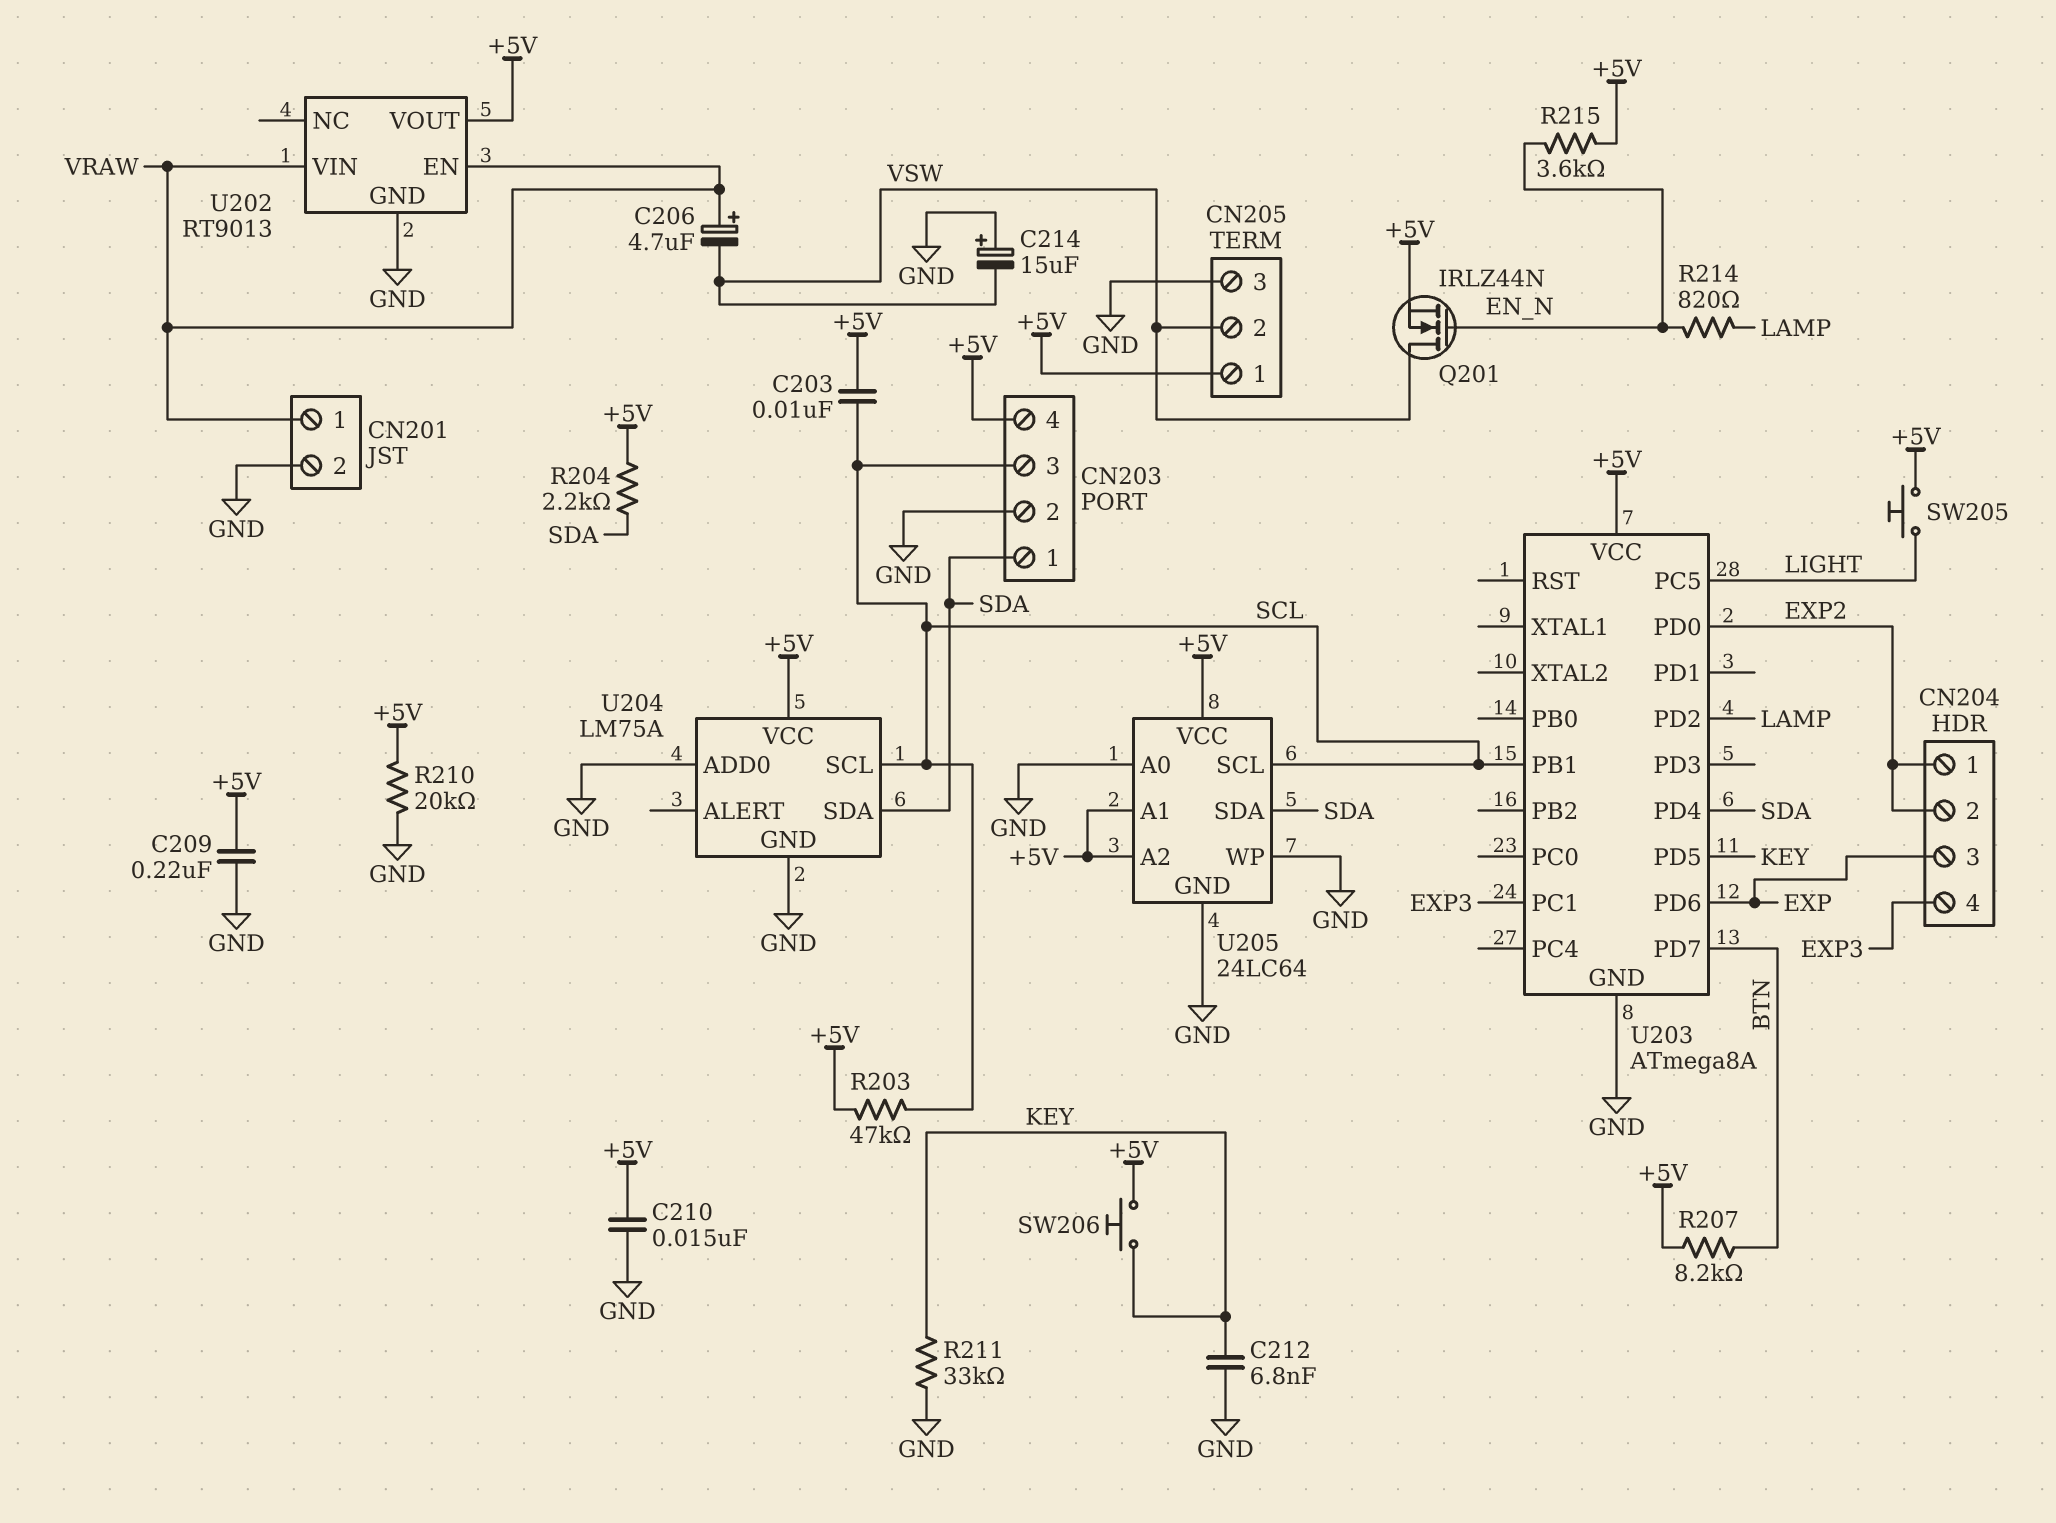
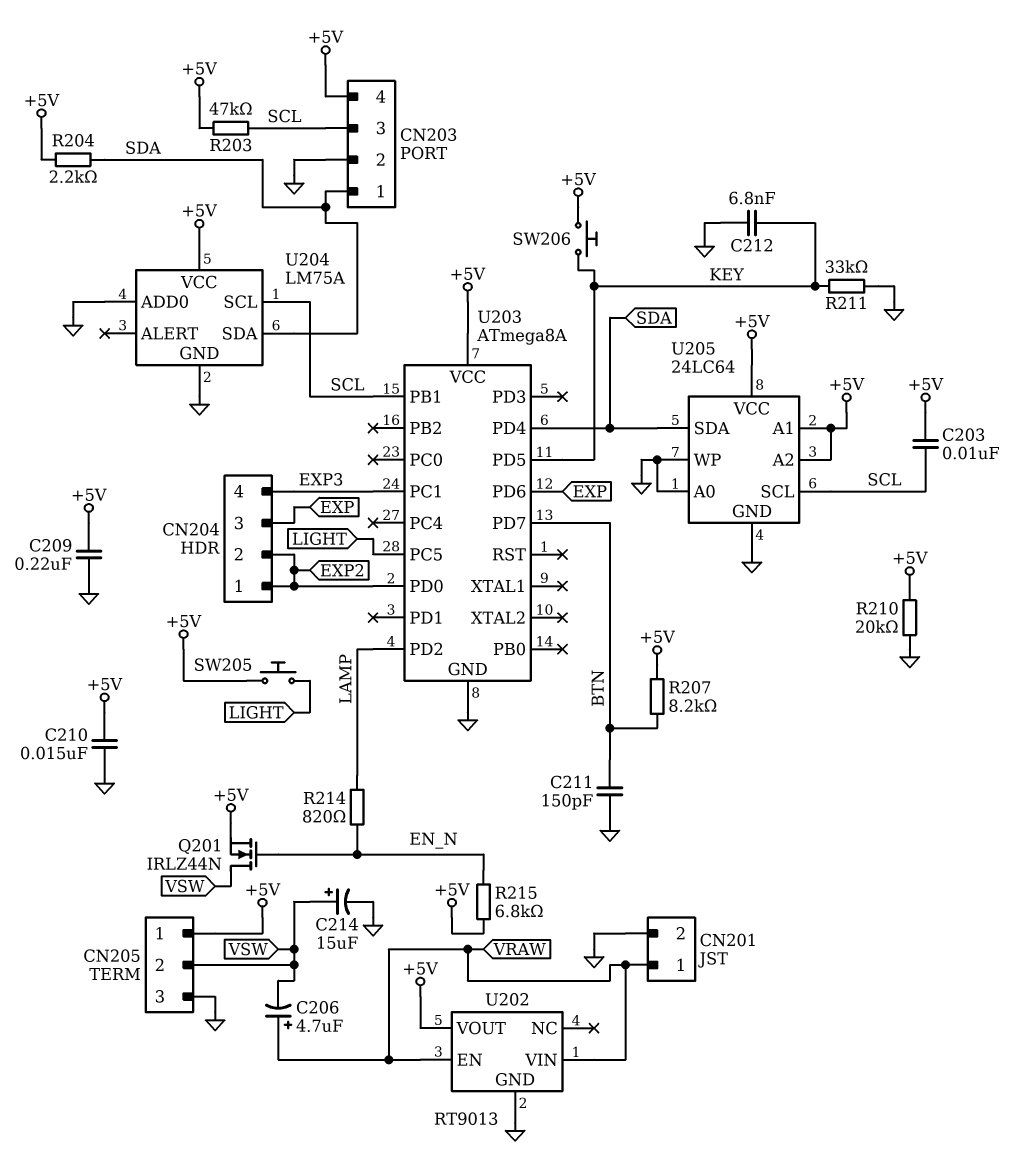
C211: none -> 150pF (BTN, GND)
C214: 15uF (plus GND, minus VSW) -> 15uF (plus VSW, minus GND)
R215: 3.6k (+5V, EN_N) -> 6.8k (+5V, EN_N)

